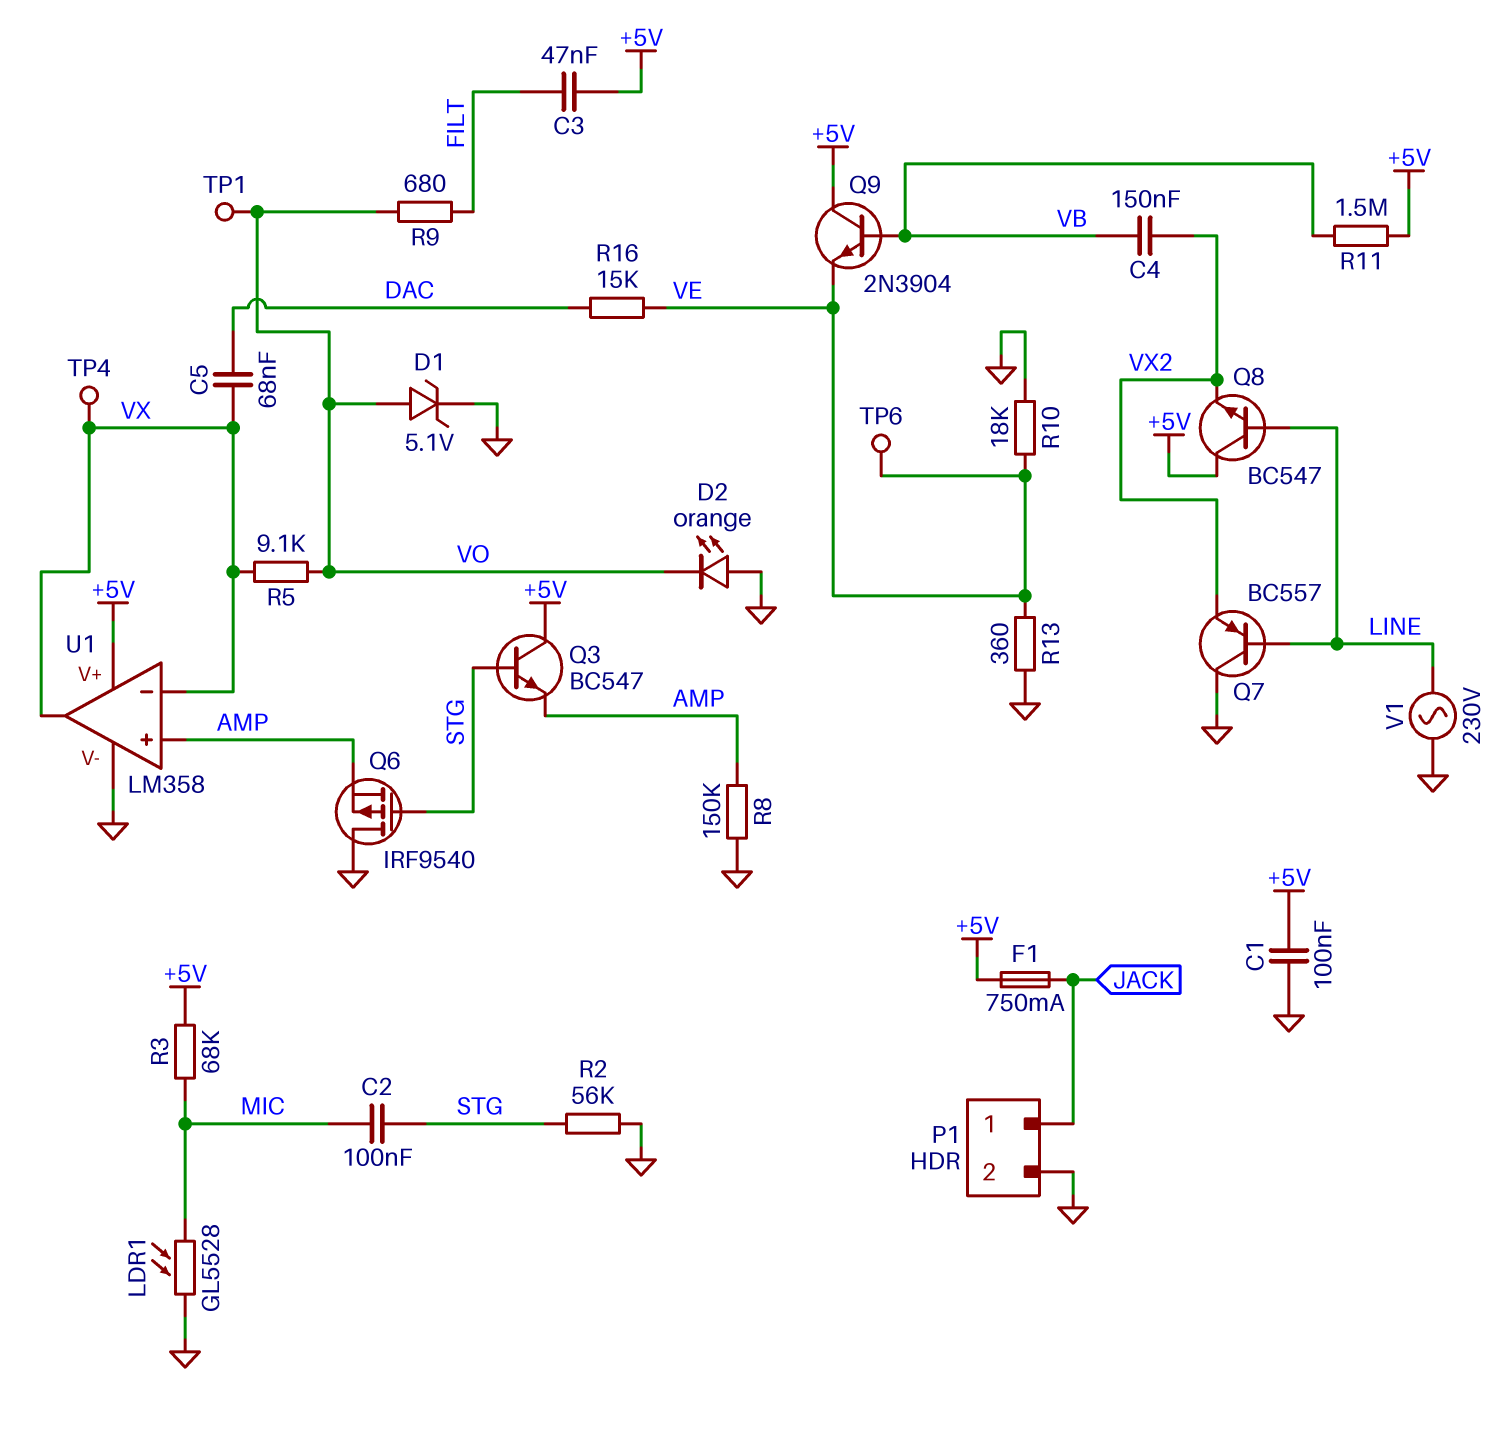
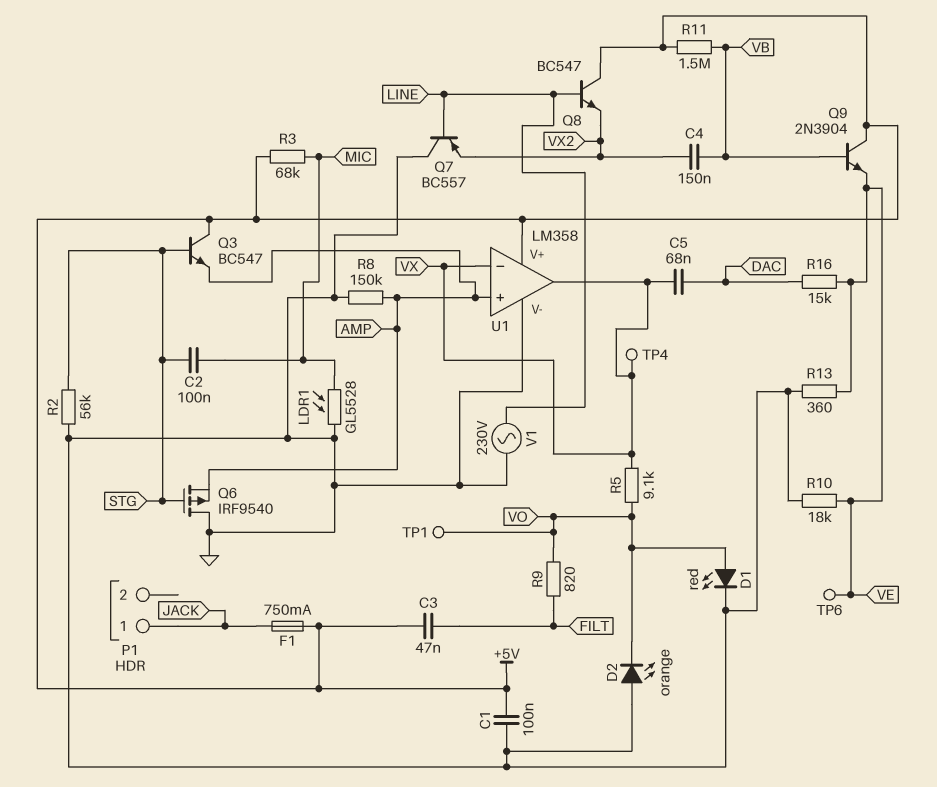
D1: zener 5.1V (A VO, K GND) -> LED red (A VO, K GND)
P1 pin 2: GND -> none
R9: 680 (FILT, VO) -> 820 (FILT, VO)

